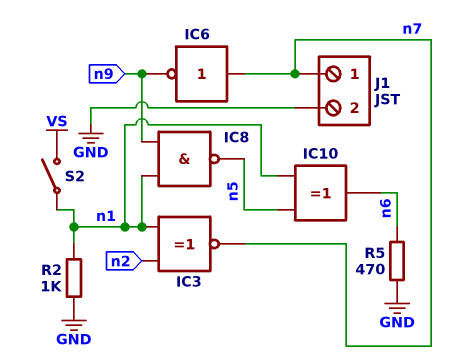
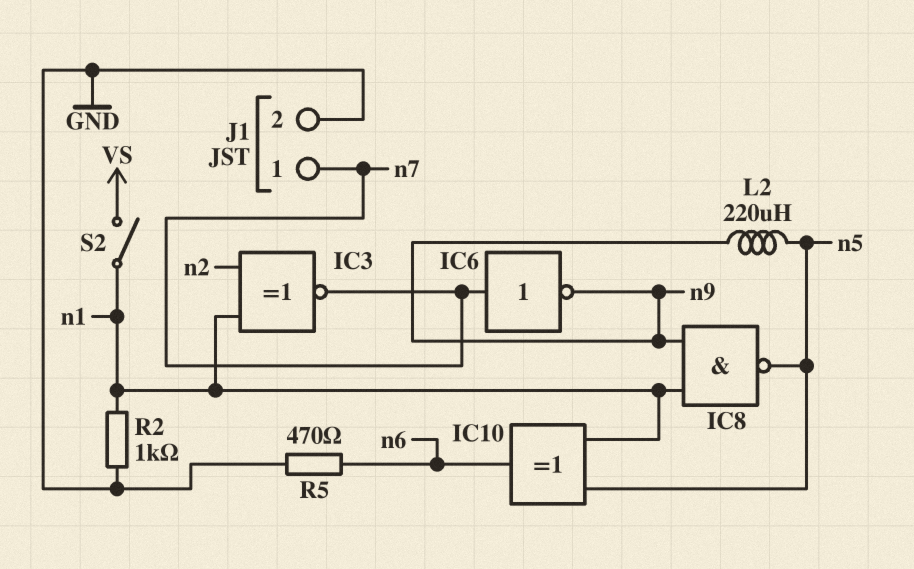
L2: none -> 220uH (n5, n9)

